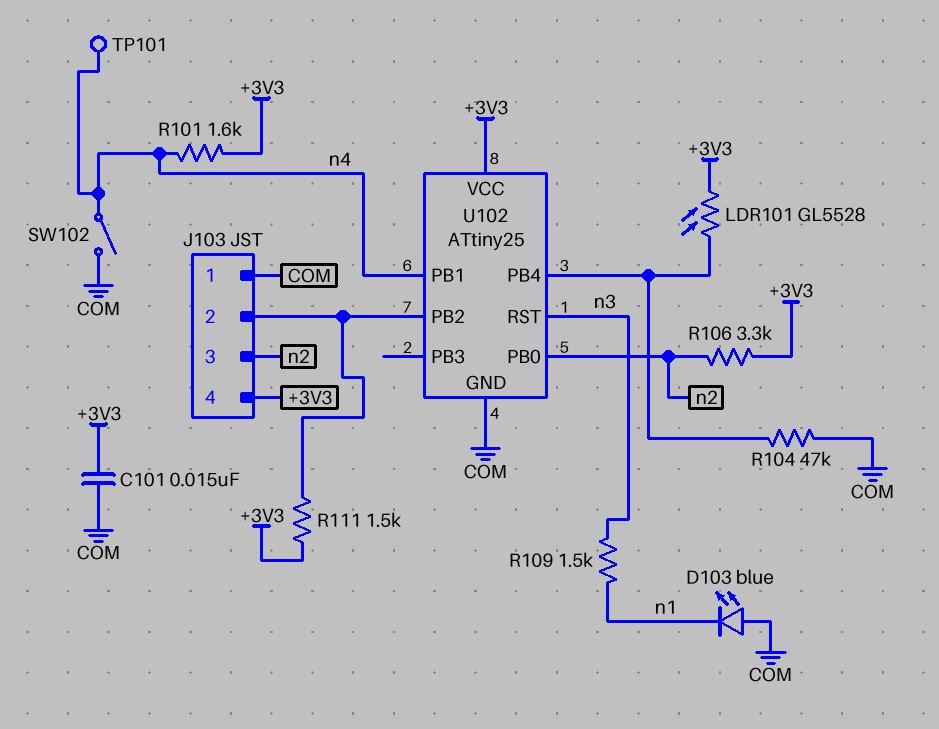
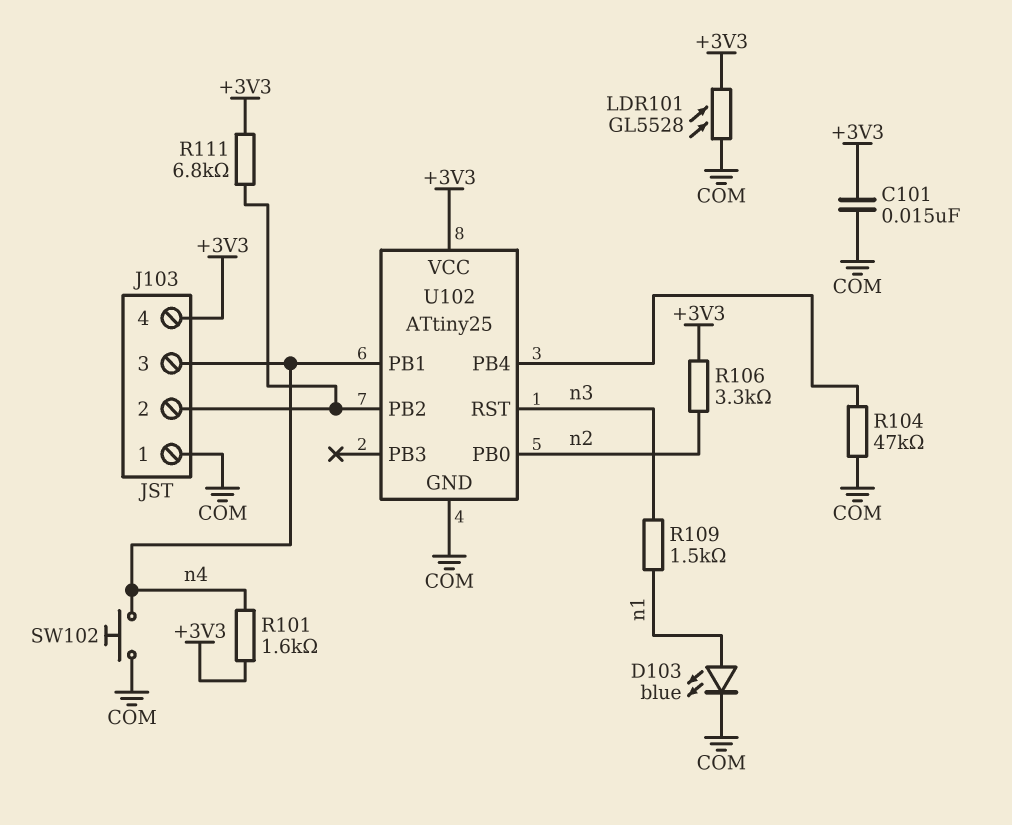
D103: LED blue (A COM, K n1) -> LED blue (A n1, K COM)
J103 pin 3: n2 -> n4
LDR101: GL5528 (+3V3, U102/PB4) -> GL5528 (+3V3, COM)
R111: 1.5k (+3V3, J103/2) -> 6.8k (+3V3, J103/2)
SW102: switch (COM, n4) -> button (COM, n4)
TP101: test point (n4) -> none

